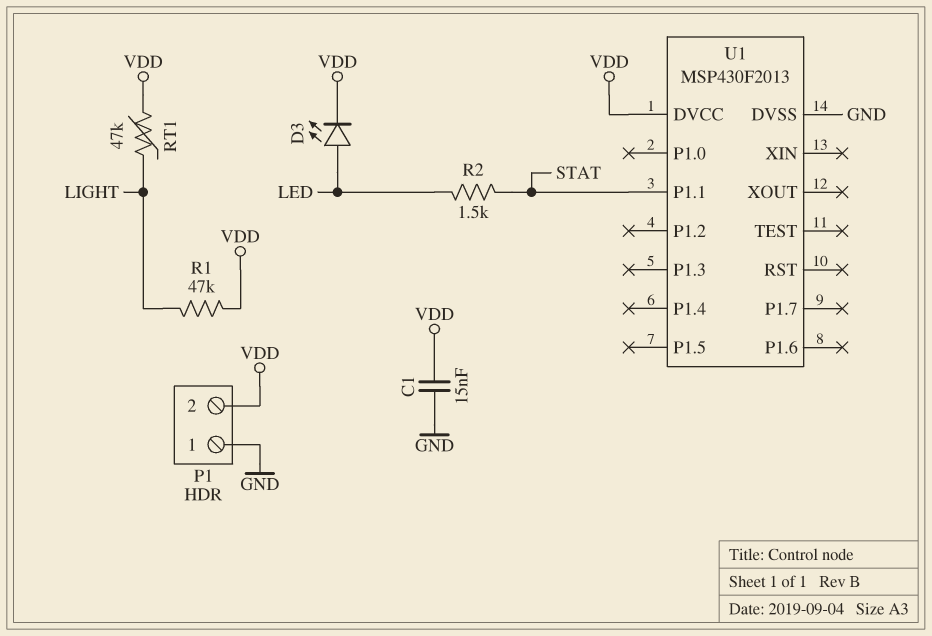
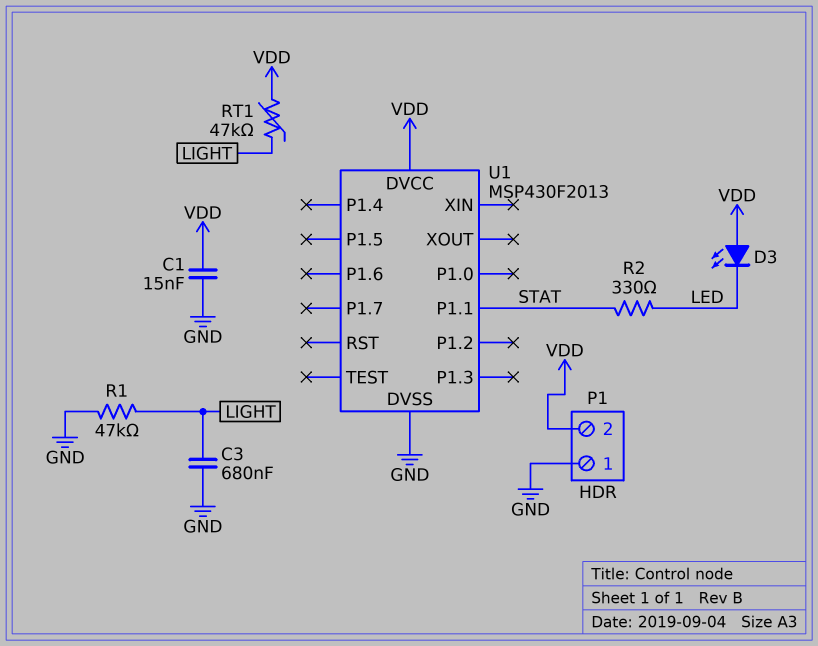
C3: none -> 680nF (GND, LIGHT)
D3: LED (A LED, K VDD) -> LED (A VDD, K LED)
R1: 47k (LIGHT, VDD) -> 47k (GND, LIGHT)
R2: 1.5k (LED, STAT) -> 330 (LED, STAT)

